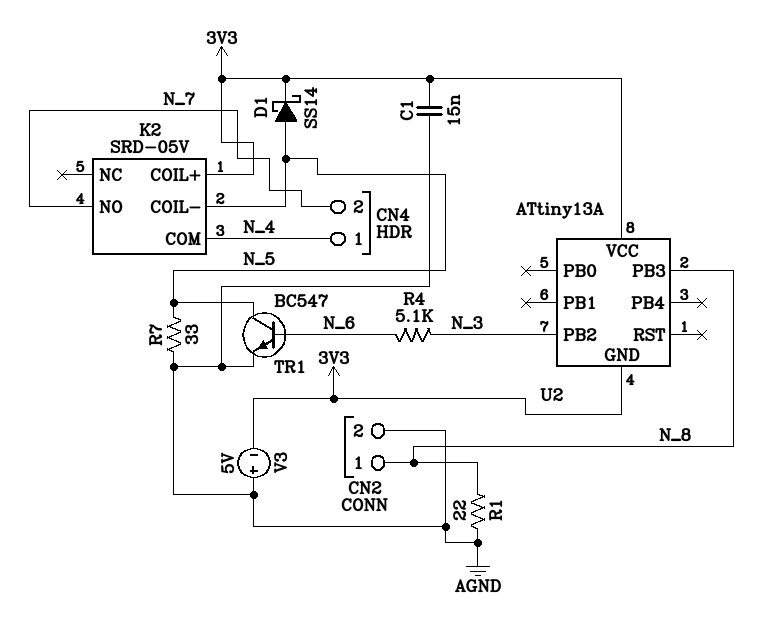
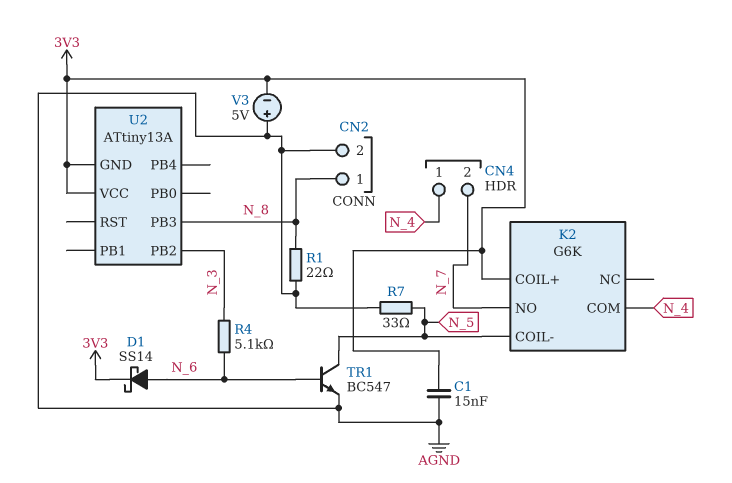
D1: schottky SS14 (A N_5, K 3V3) -> schottky SS14 (A N_6, K 3V3)
K2: SRD-05V -> G6K

